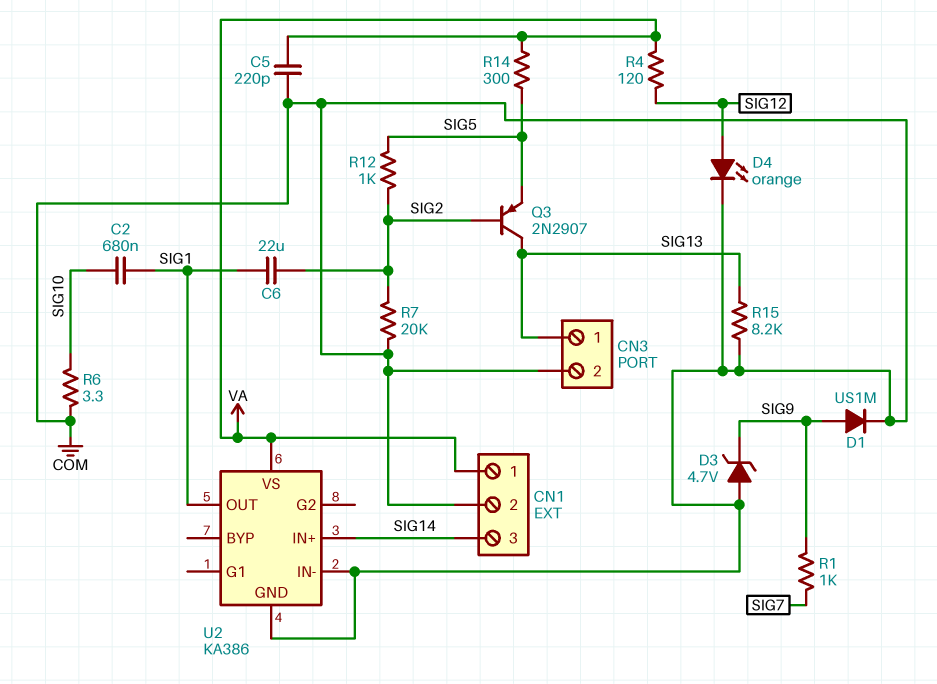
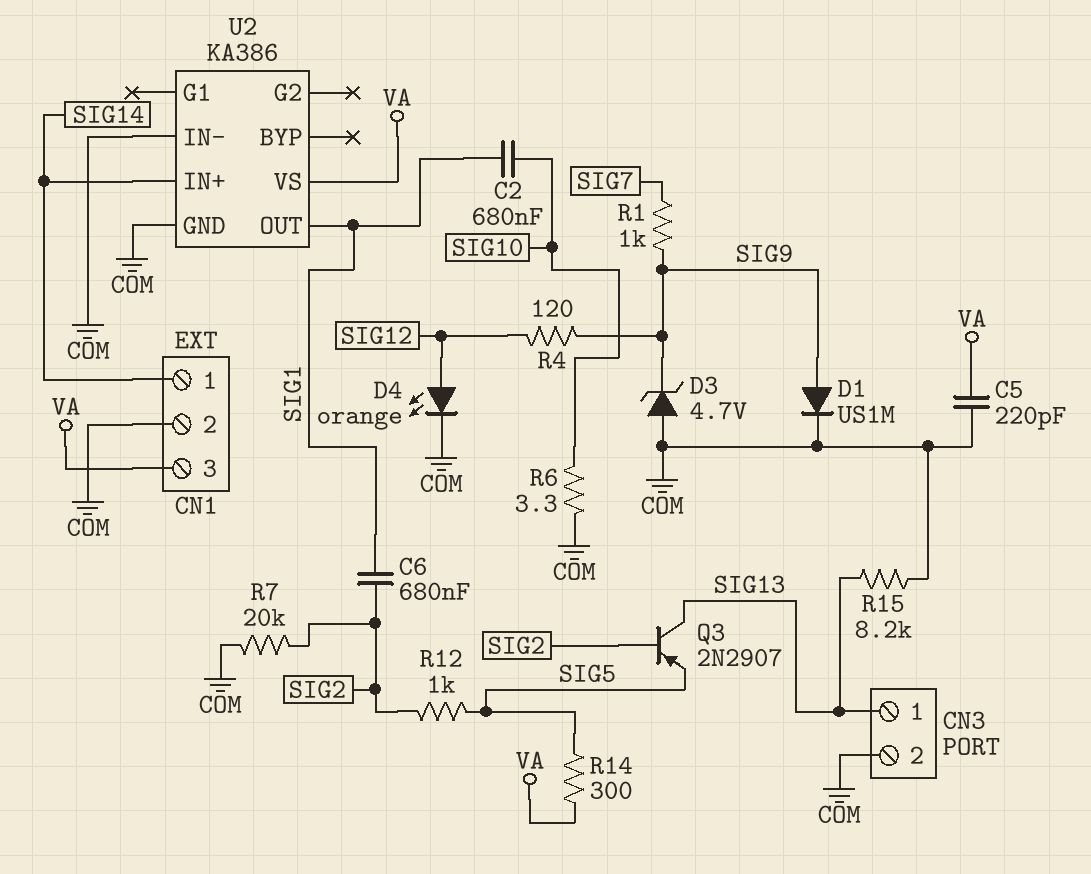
C6: 22uF (SIG1, SIG2) -> 680nF (SIG1, SIG2)
CN1 pin 1: VA -> SIG14
CN1 pin 3: SIG14 -> VA
R4: 120 (SIG12, VA) -> 120 (SIG9, SIG12)

